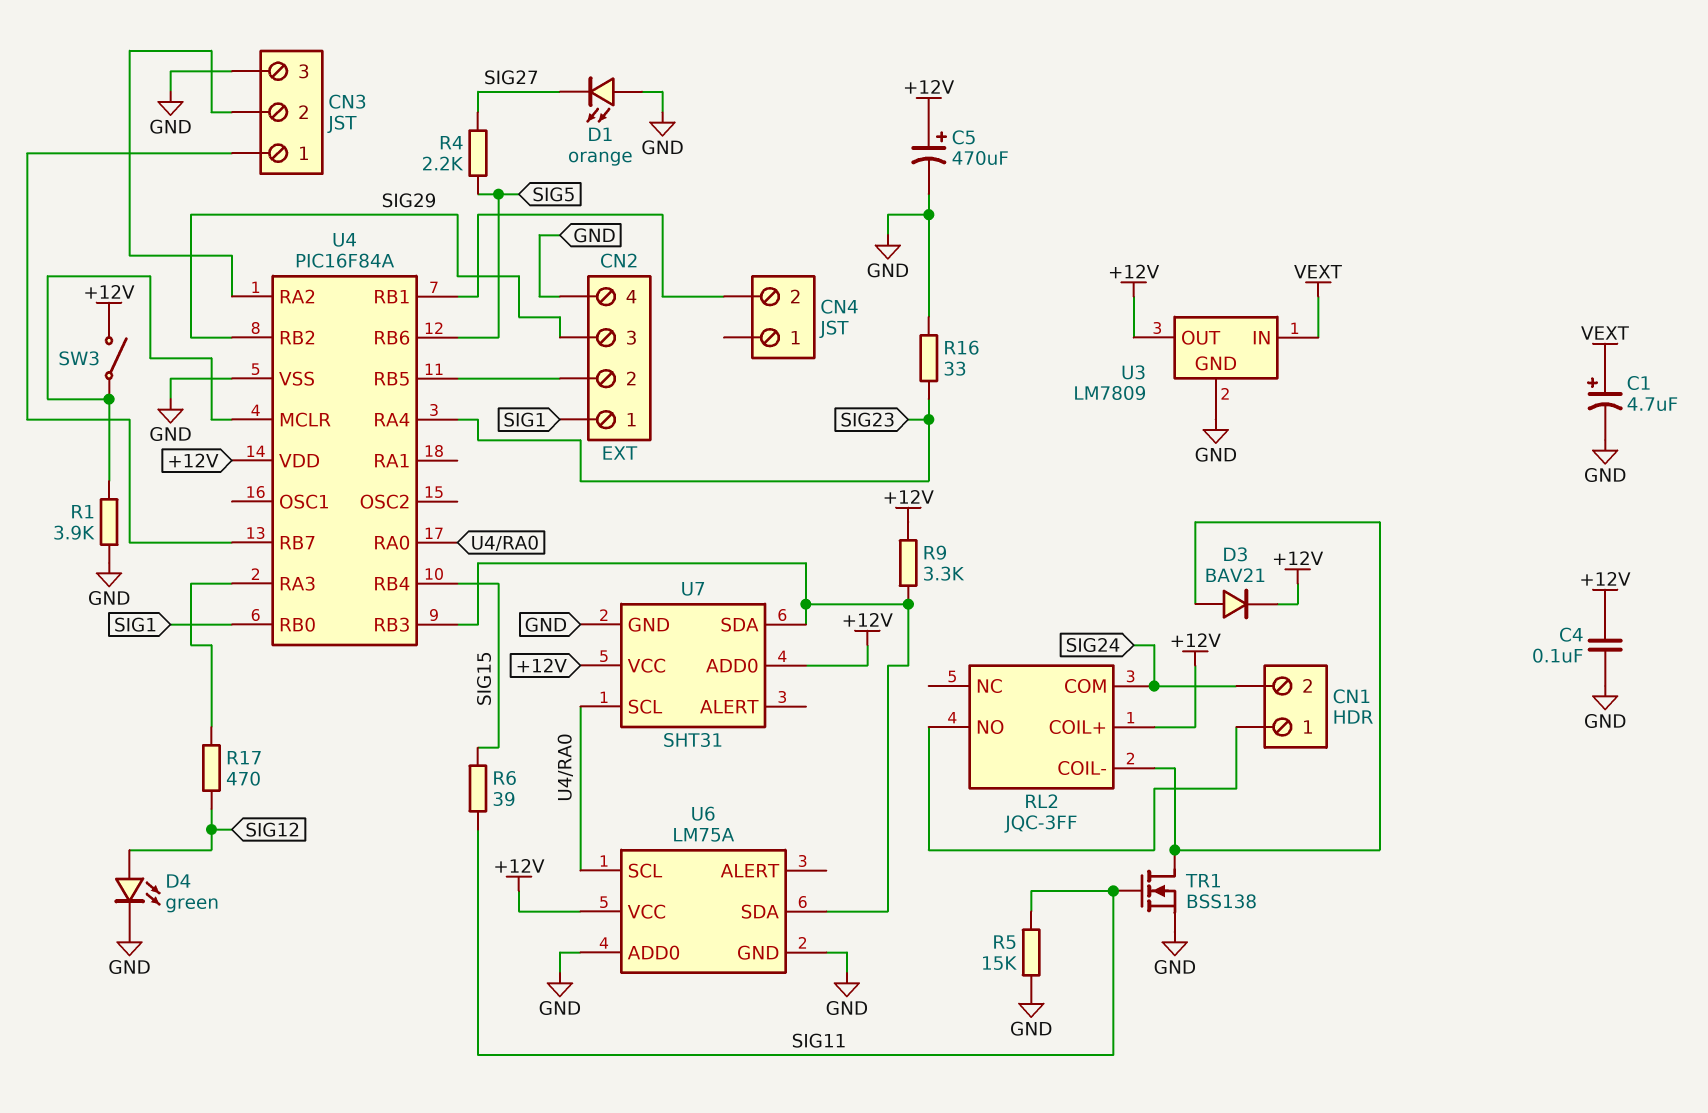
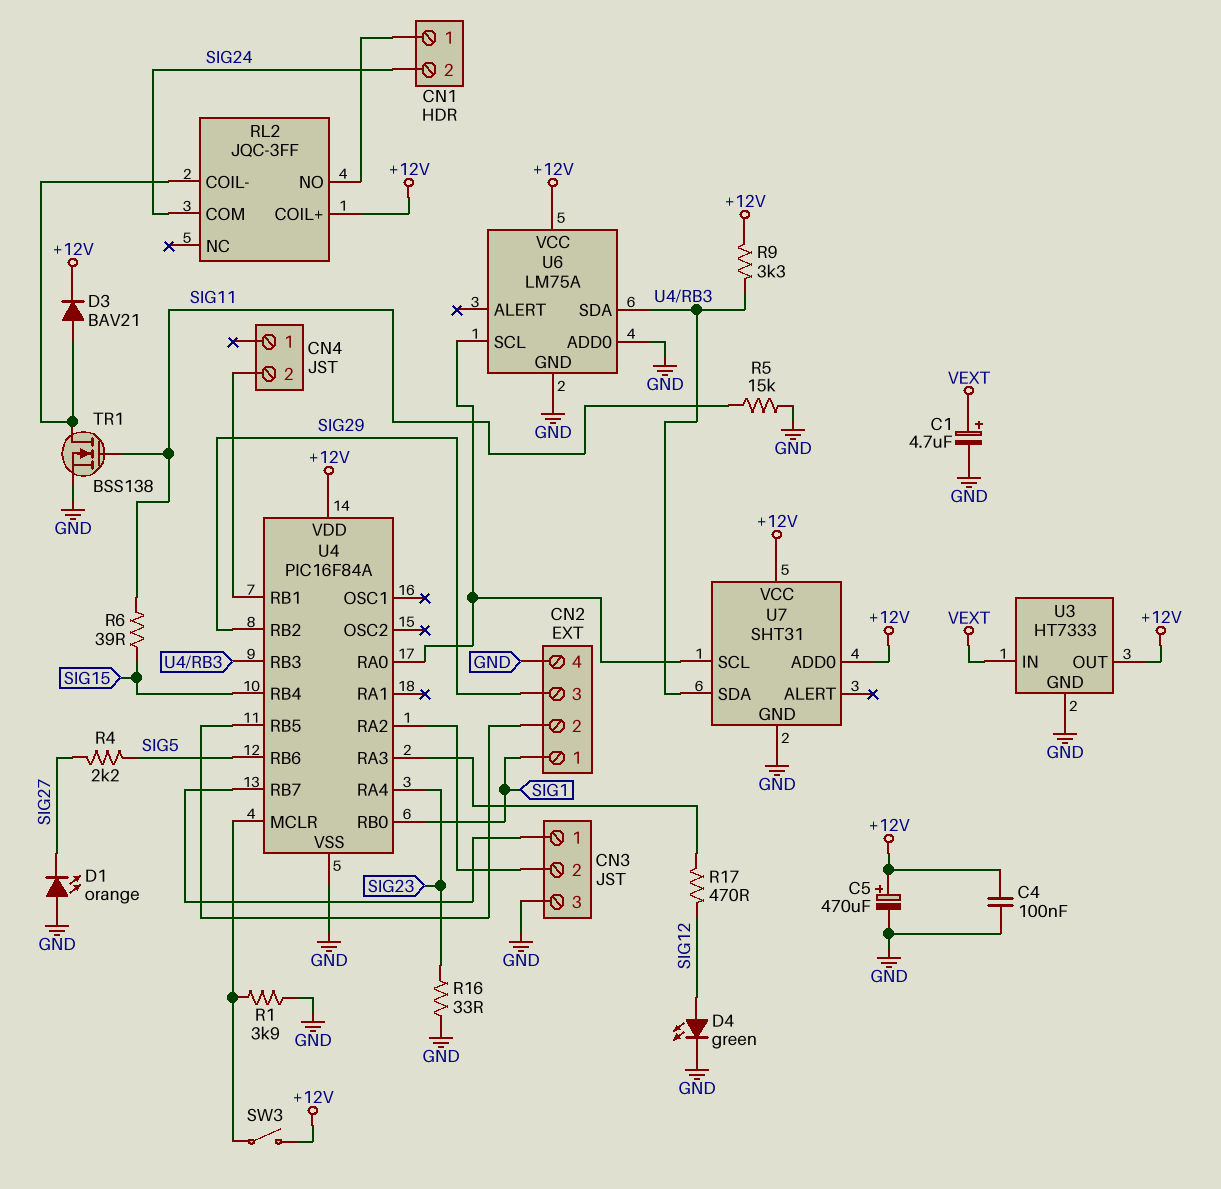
U3: LM7809 -> HT7333

